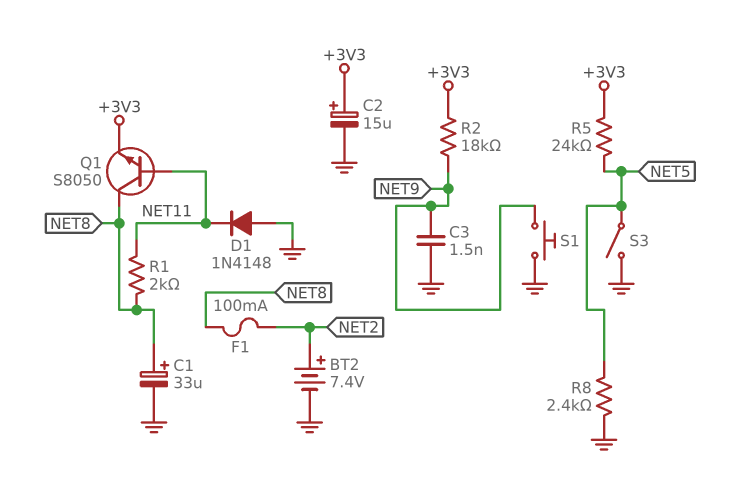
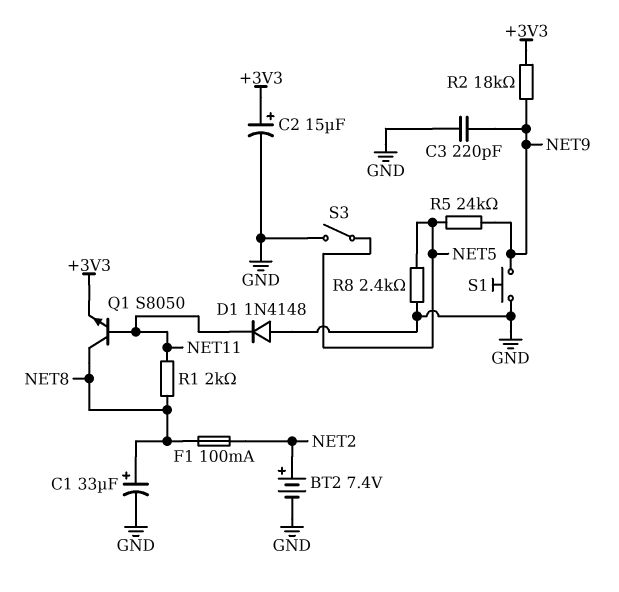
C3: 1.5nF (GND, NET9) -> 220pF (GND, NET9)
R5: 24k (+3V3, NET5) -> 24k (NET5, NET9)

